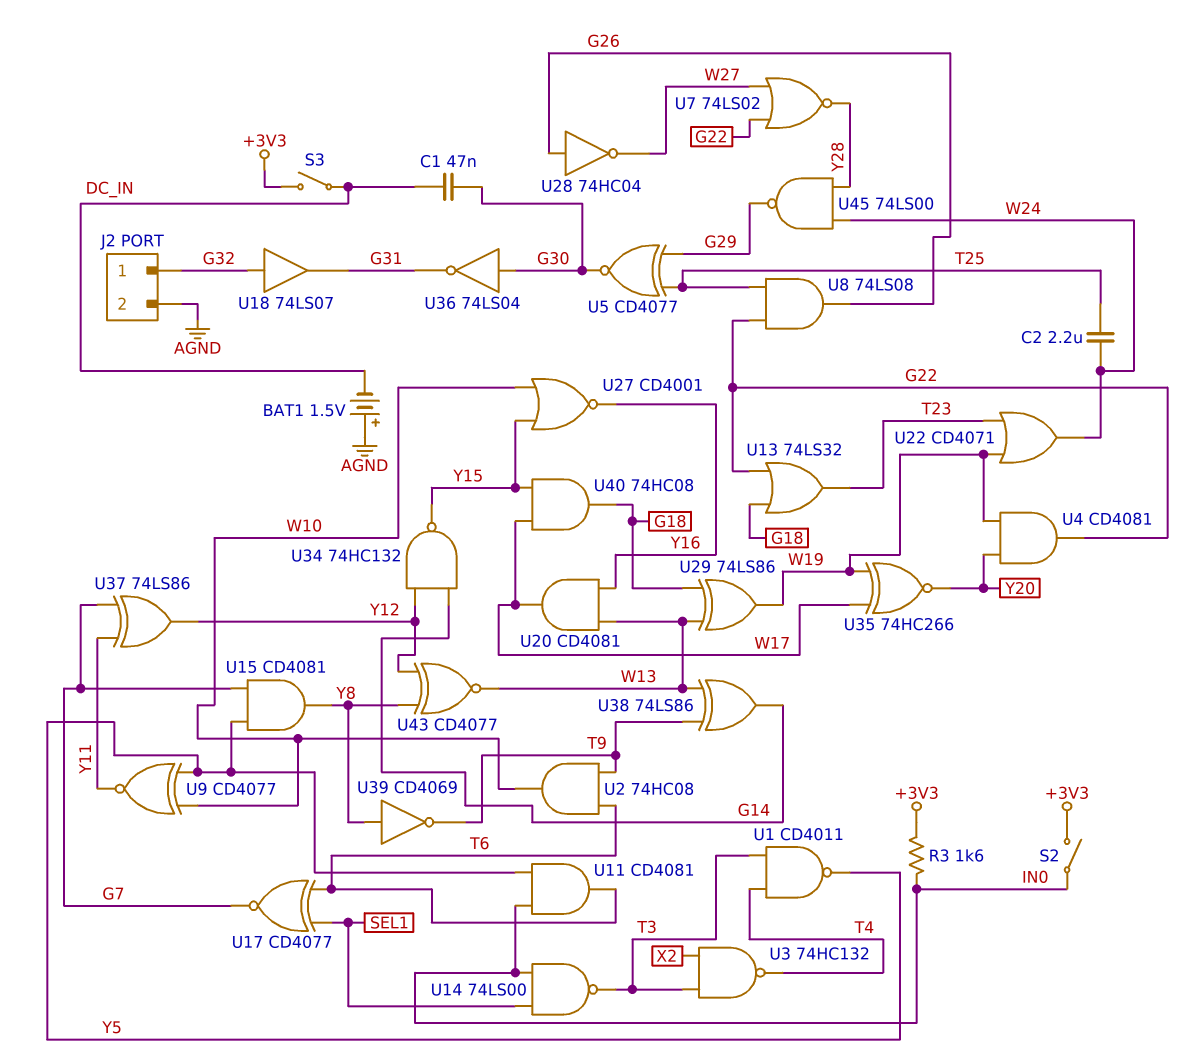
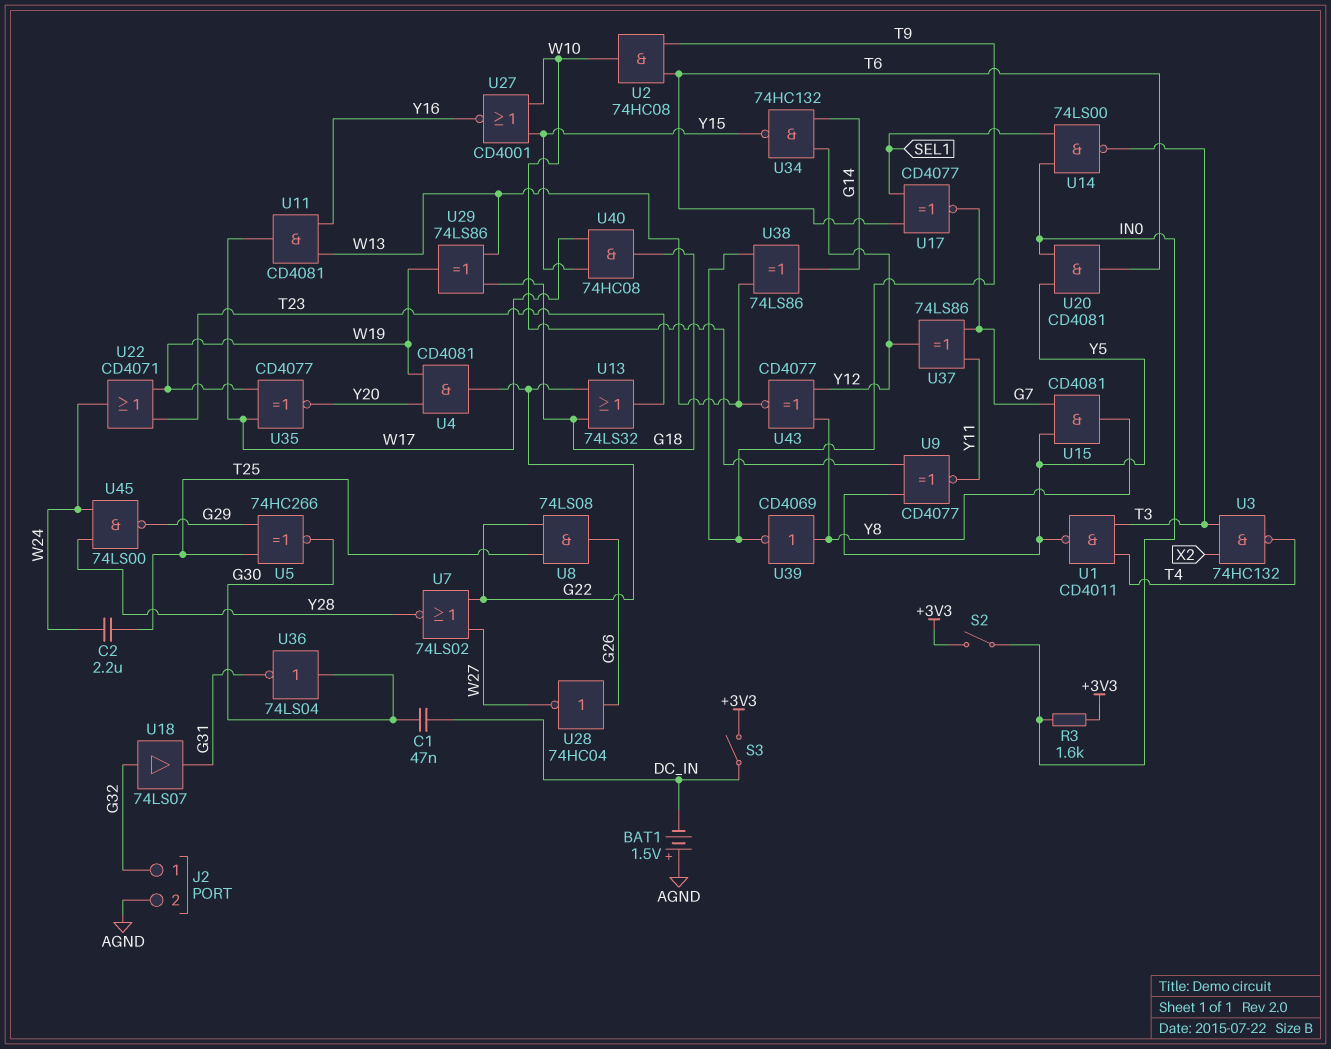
U5: XNOR CD4077 (in G29, in T25, out G30) -> XNOR 74HC266 (in G29, in T25, out G30)
U11: AND CD4081 (in IN0, in Y5, out T6) -> AND CD4081 (in W13, in Y16, out W17)
U20: AND CD4081 (in W13, in Y16, out W17) -> AND CD4081 (in IN0, in Y5, out T6)
U35: XNOR 74HC266 (in W17, in W19, out Y20) -> XNOR CD4077 (in W17, in W19, out Y20)

